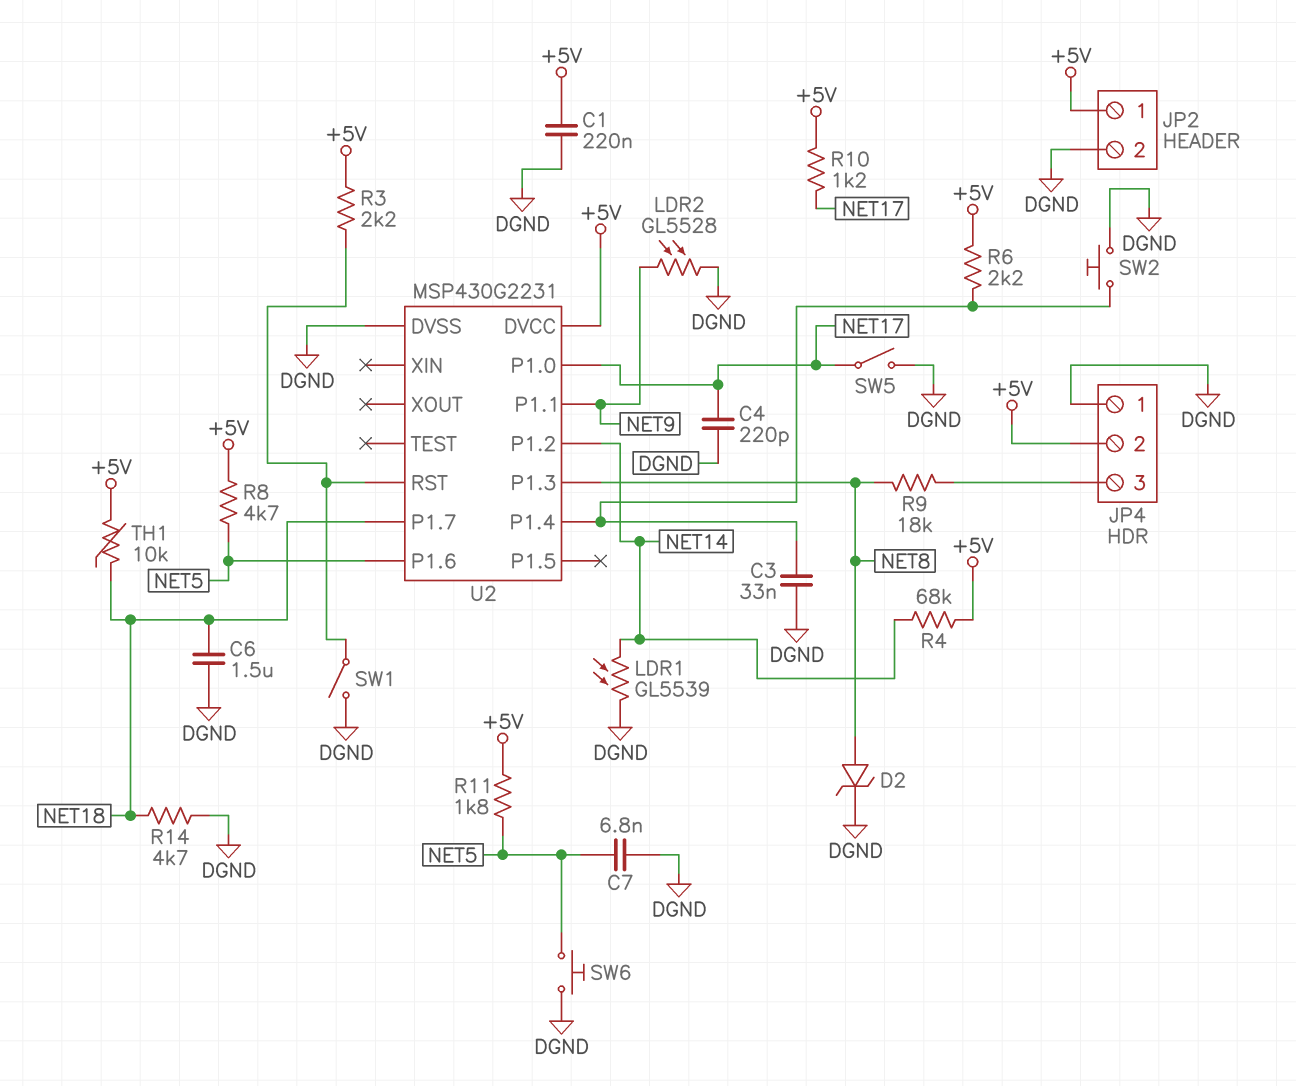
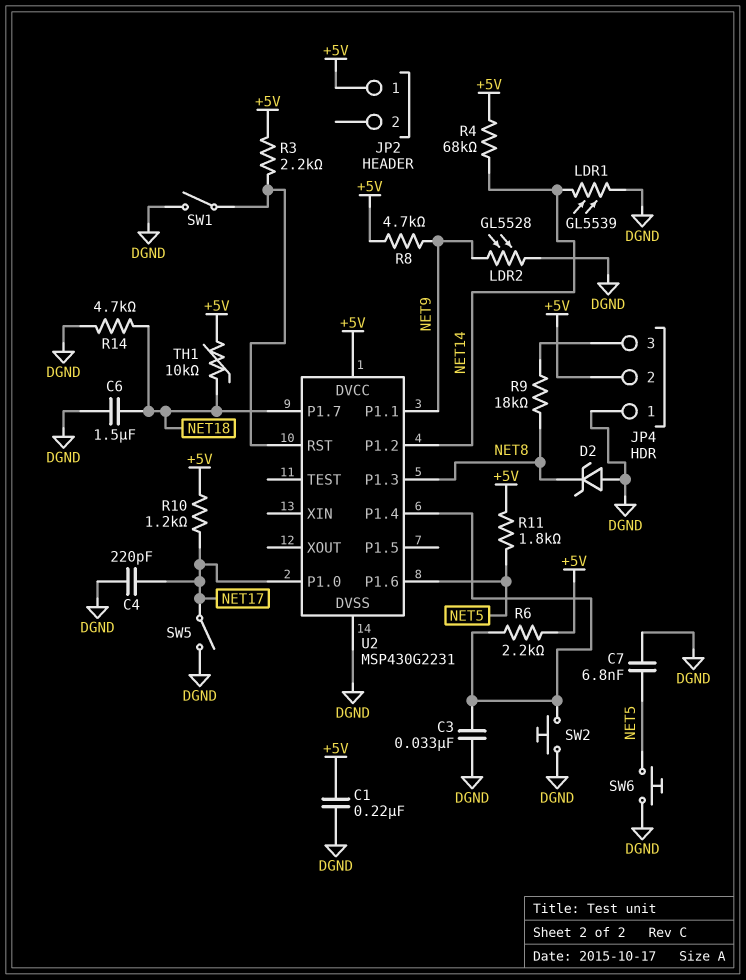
D2: zener (A NET8, K DGND) -> zener (A DGND, K NET8)
JP2 pin 2: DGND -> none
R8: 4.7k (+5V, NET5) -> 4.7k (+5V, NET9)

